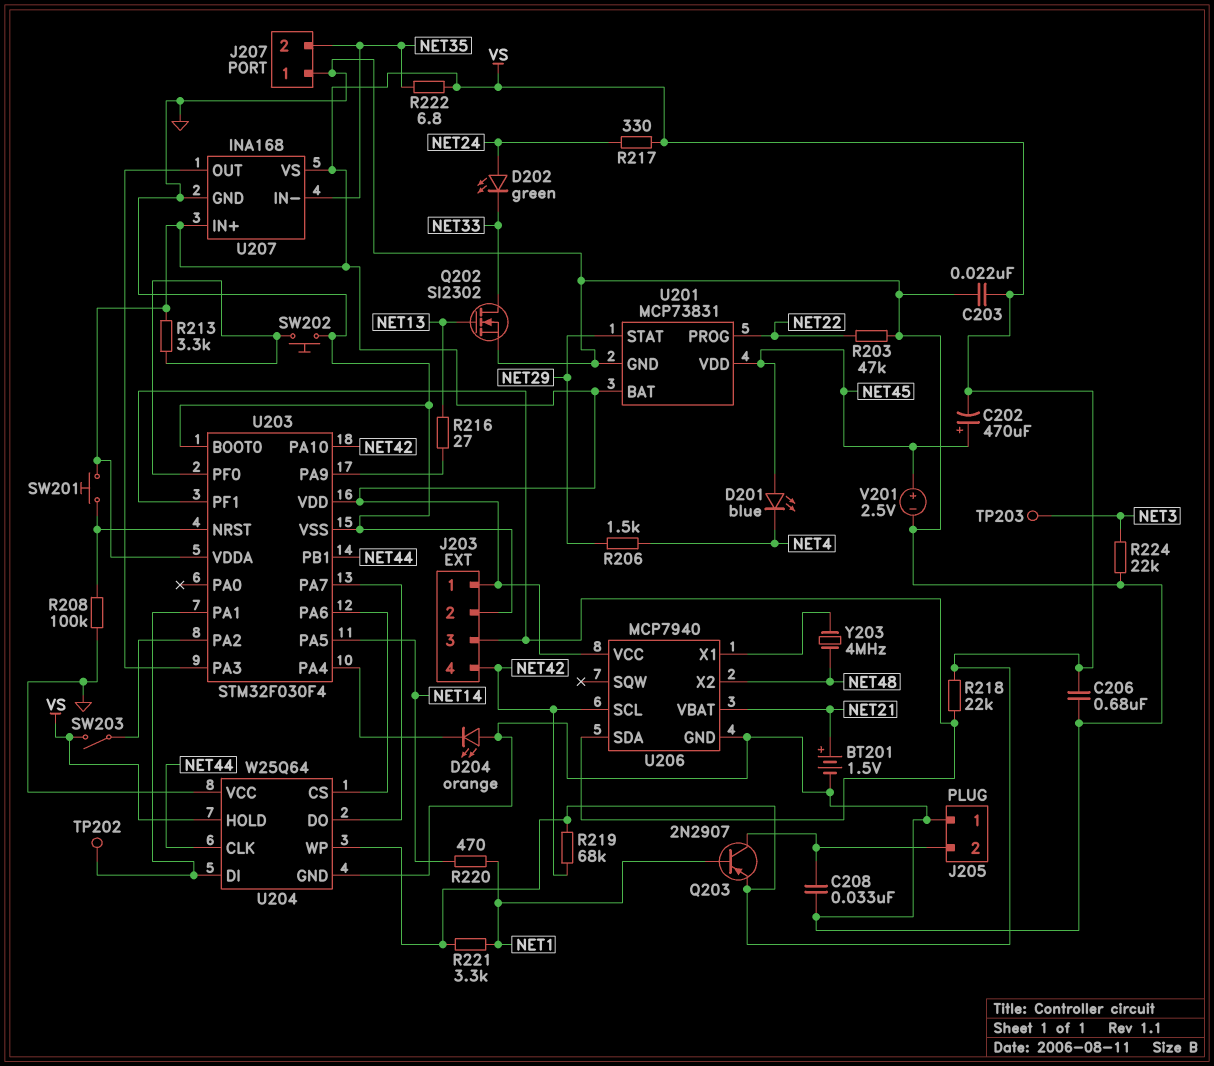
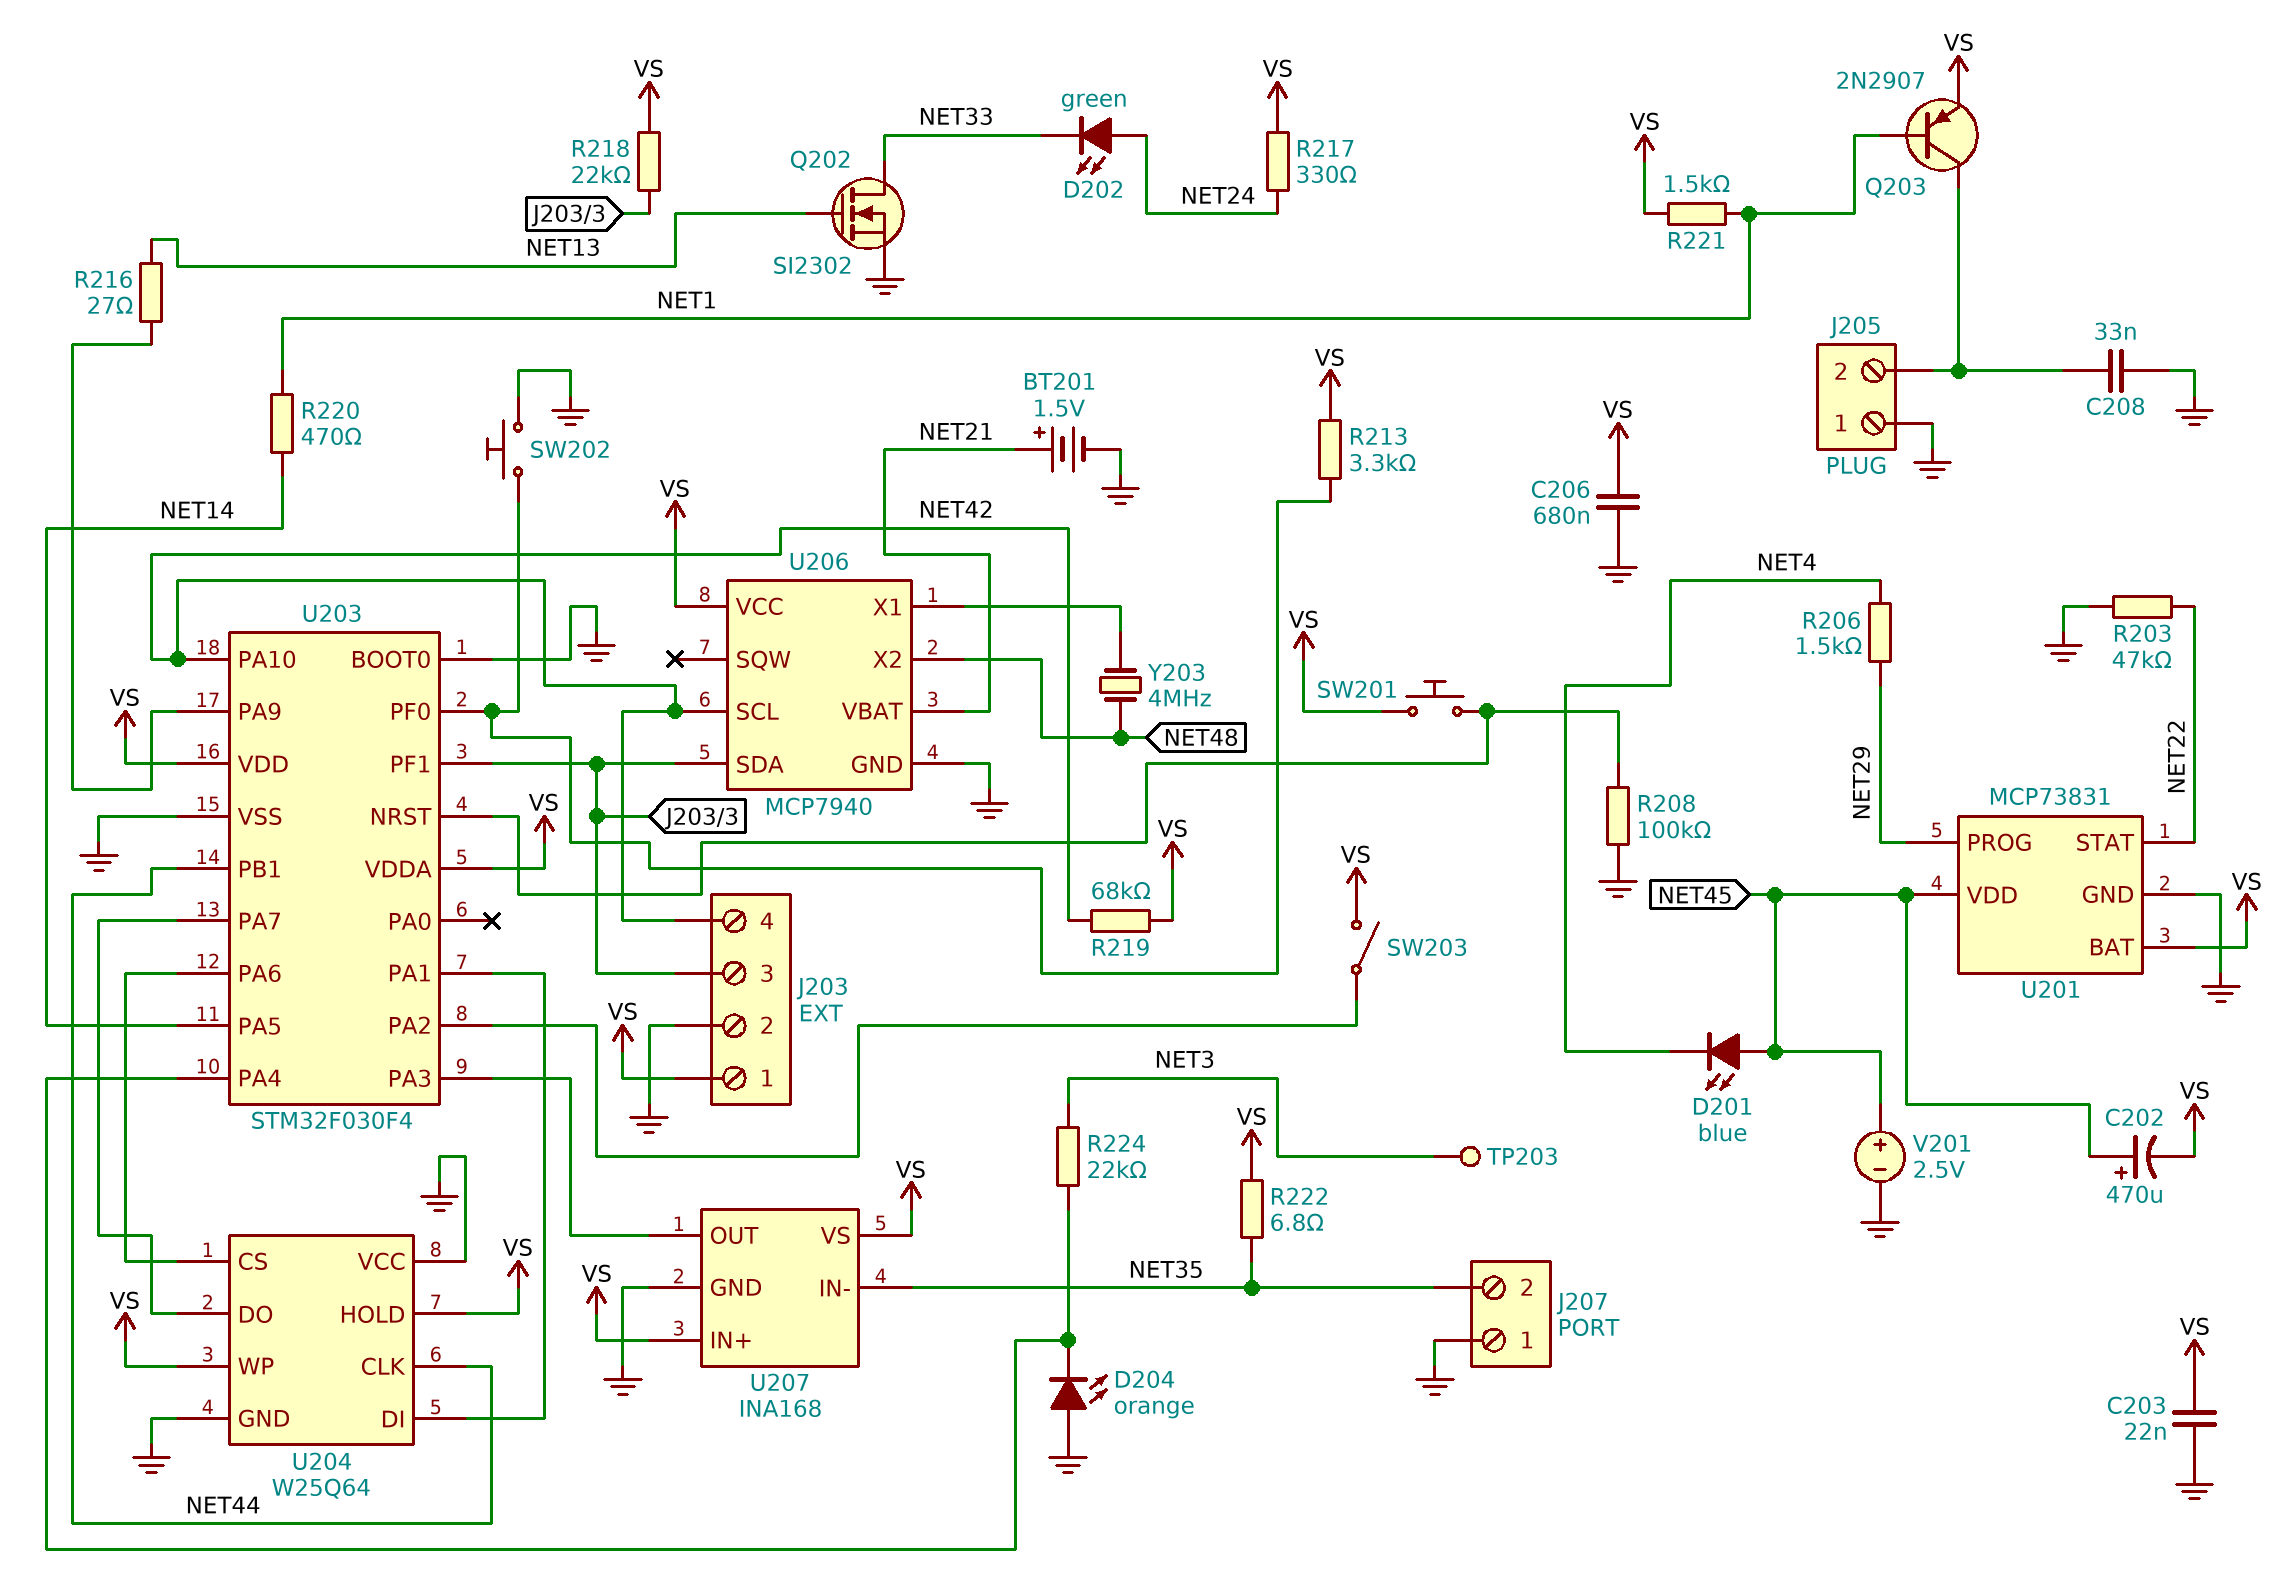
R221: 3.3k (NET1, VS) -> 1.5k (NET1, VS)
R224: 22k (GND, NET3) -> 22k (NET3, U203/PA4)
TP202: test point (U203/PA1) -> none
U201 pin PROG: NET22 -> NET29
U201 pin STAT: NET29 -> NET22

